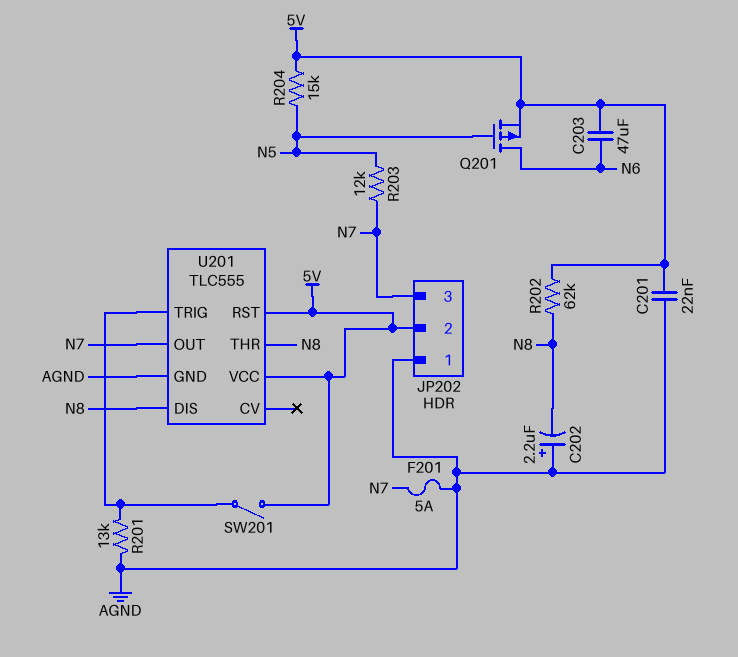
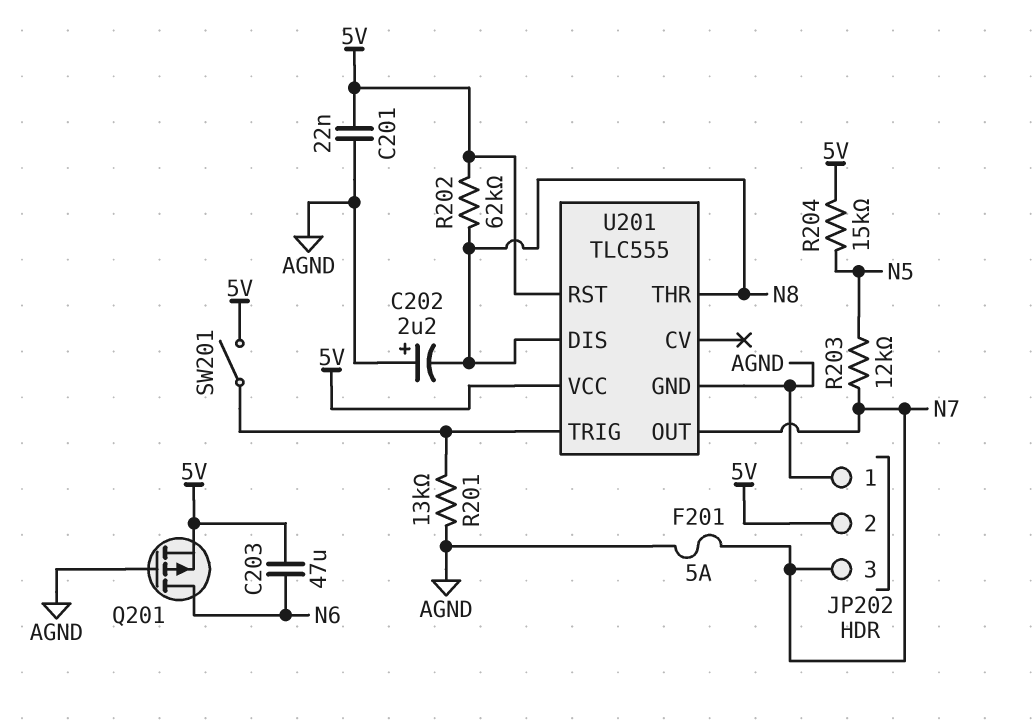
Q201: PMOS (G N5, D N6, S 5V) -> PMOS (G AGND, D N6, S 5V)

